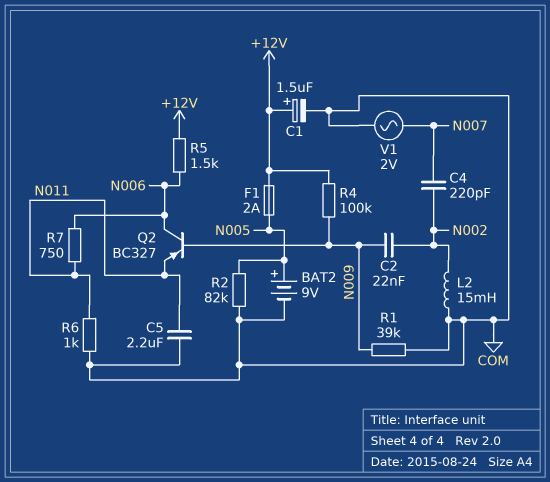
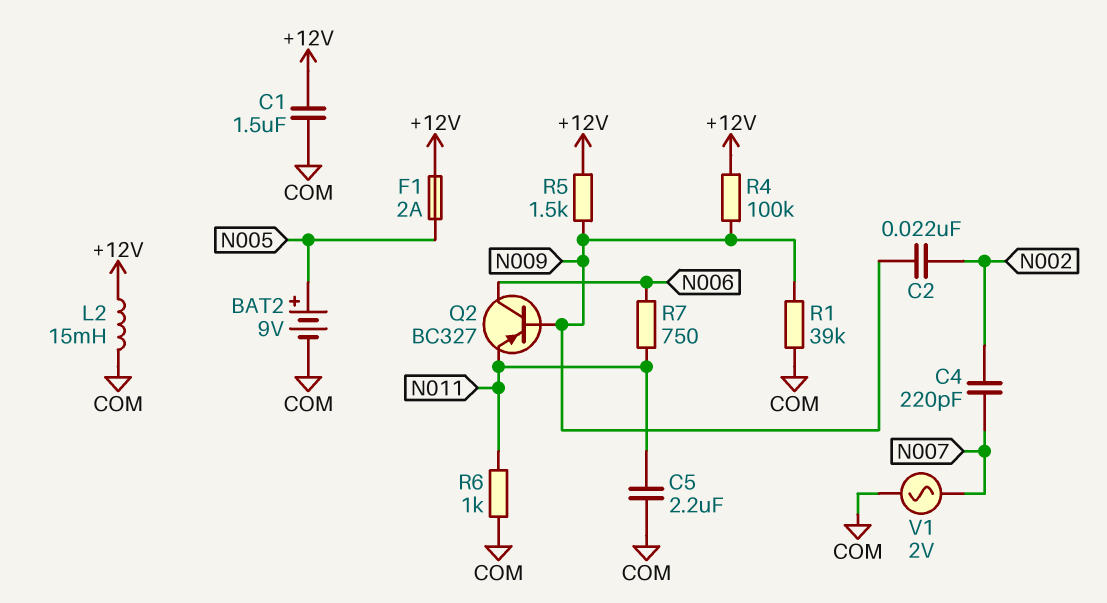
C1: 1.5uF (plus +12V, minus COM) -> 1.5uF (+12V, COM)
L2: 15mH (COM, N002) -> 15mH (+12V, COM)
R2: 82k (COM, N005) -> none
R5: 1.5k (+12V, N006) -> 1.5k (+12V, N009)

